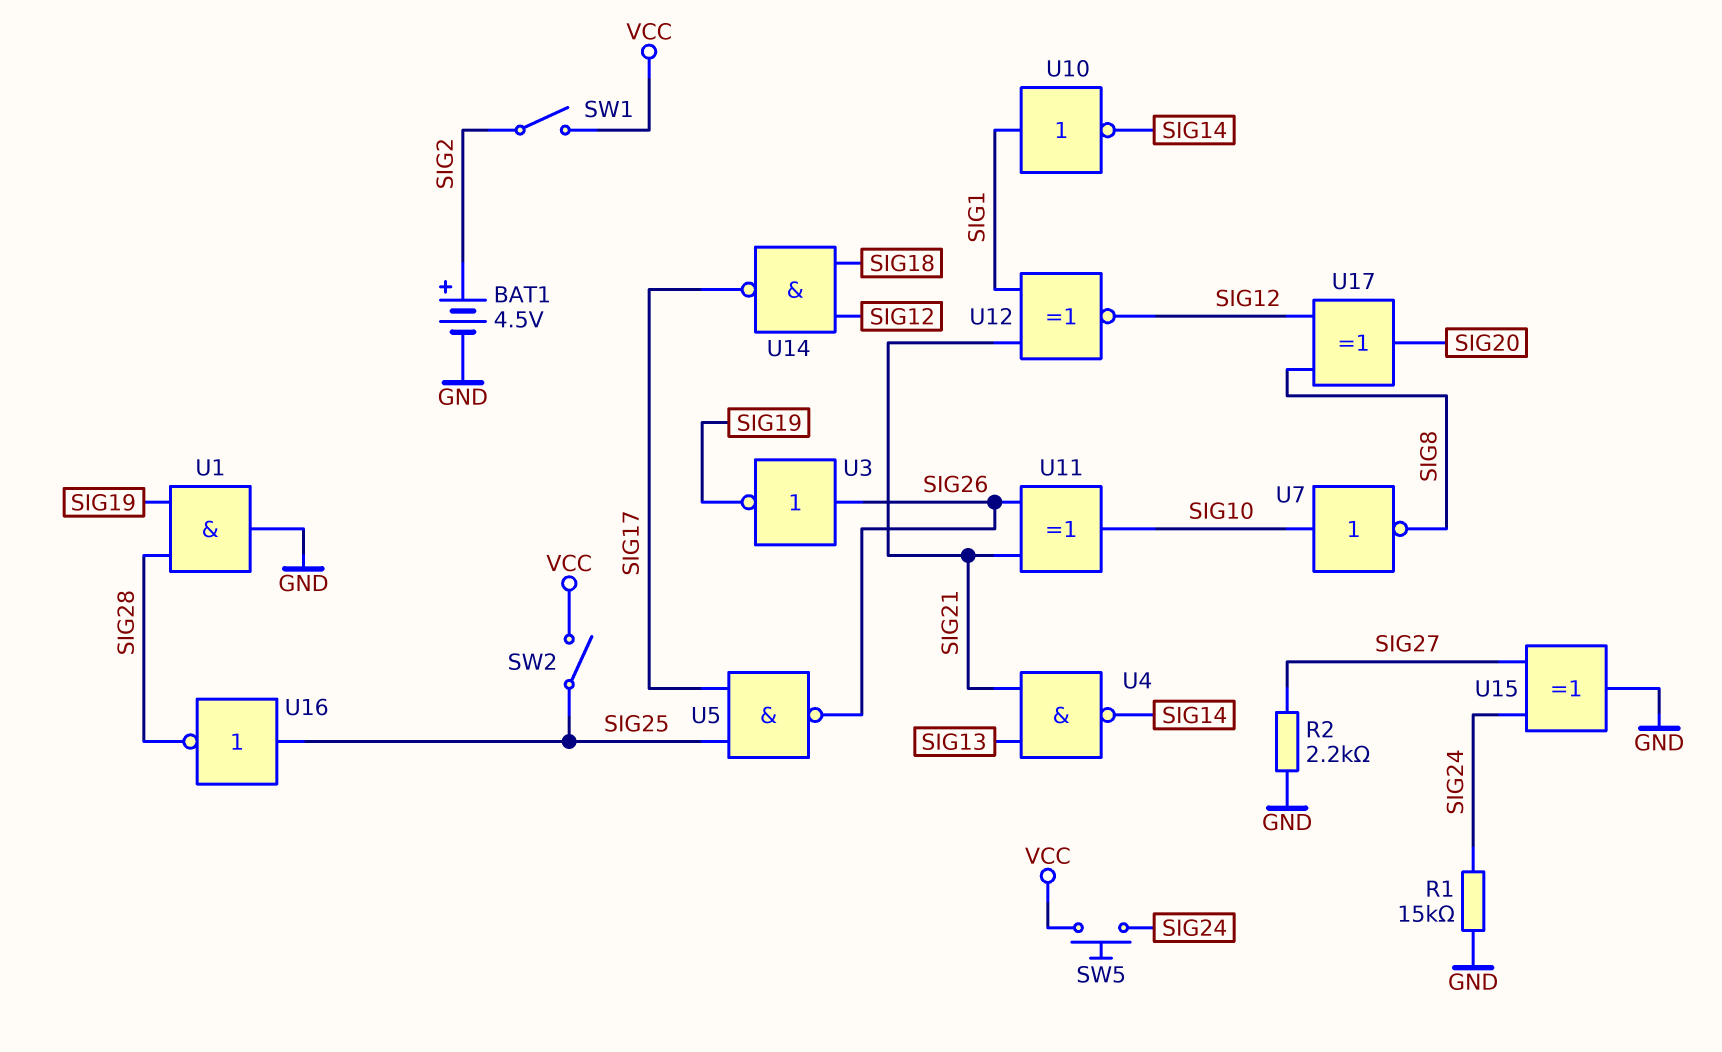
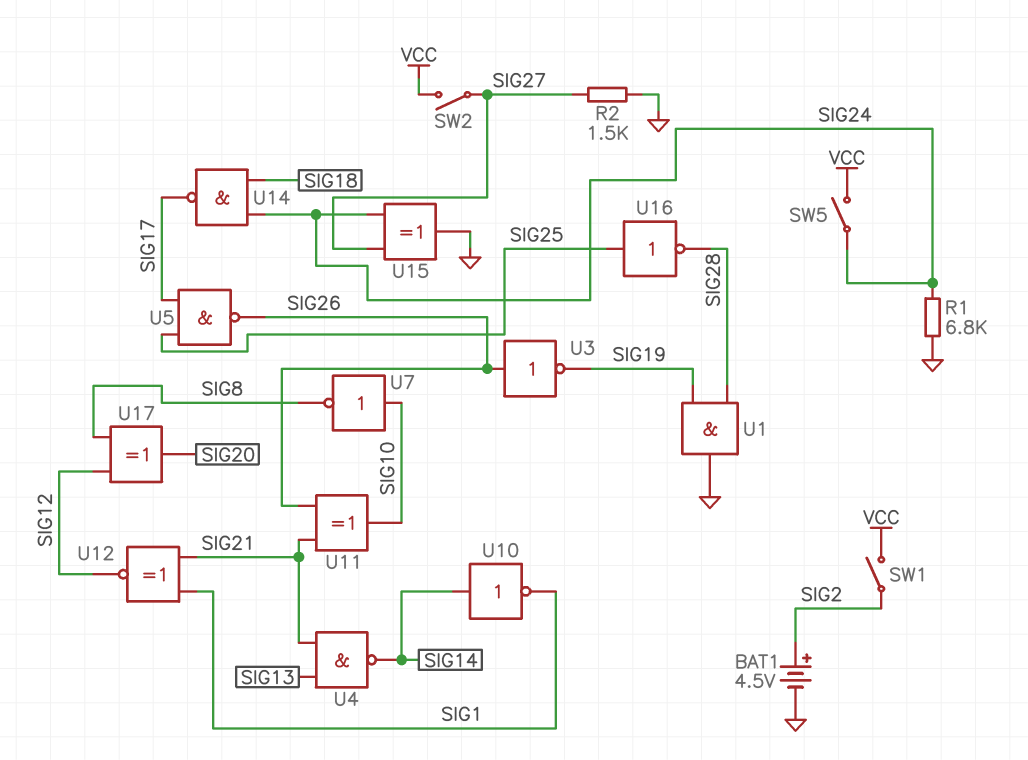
R1: 15k (GND, SIG24) -> 6.8k (GND, SIG24)
R2: 2.2k (GND, SIG27) -> 1.5k (GND, SIG27)
SW2: switch (SIG25, VCC) -> switch (SIG27, VCC)
SW5: button (SIG24, VCC) -> switch (SIG24, VCC)
U10: NOT (in SIG1, out SIG14) -> NOT (in SIG14, out SIG1)
U14: NAND (in SIG12, in SIG18, out SIG17) -> NAND (in SIG18, in SIG24, out SIG17)

